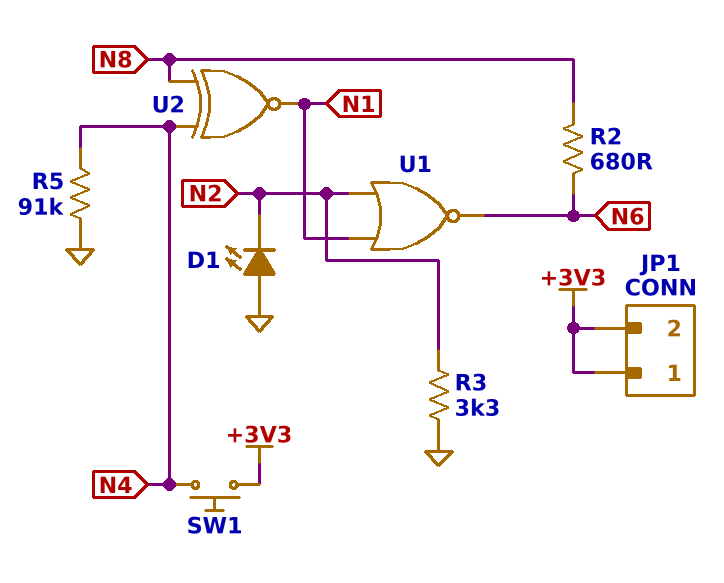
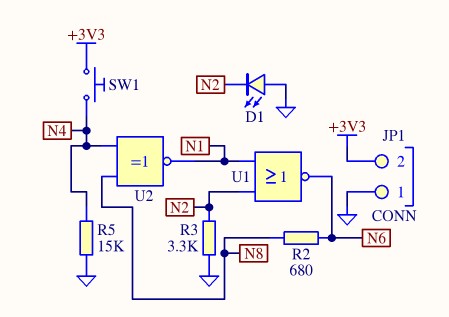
JP1 pin 1: +3V3 -> GND
R5: 91k (GND, N4) -> 15k (GND, N4)

